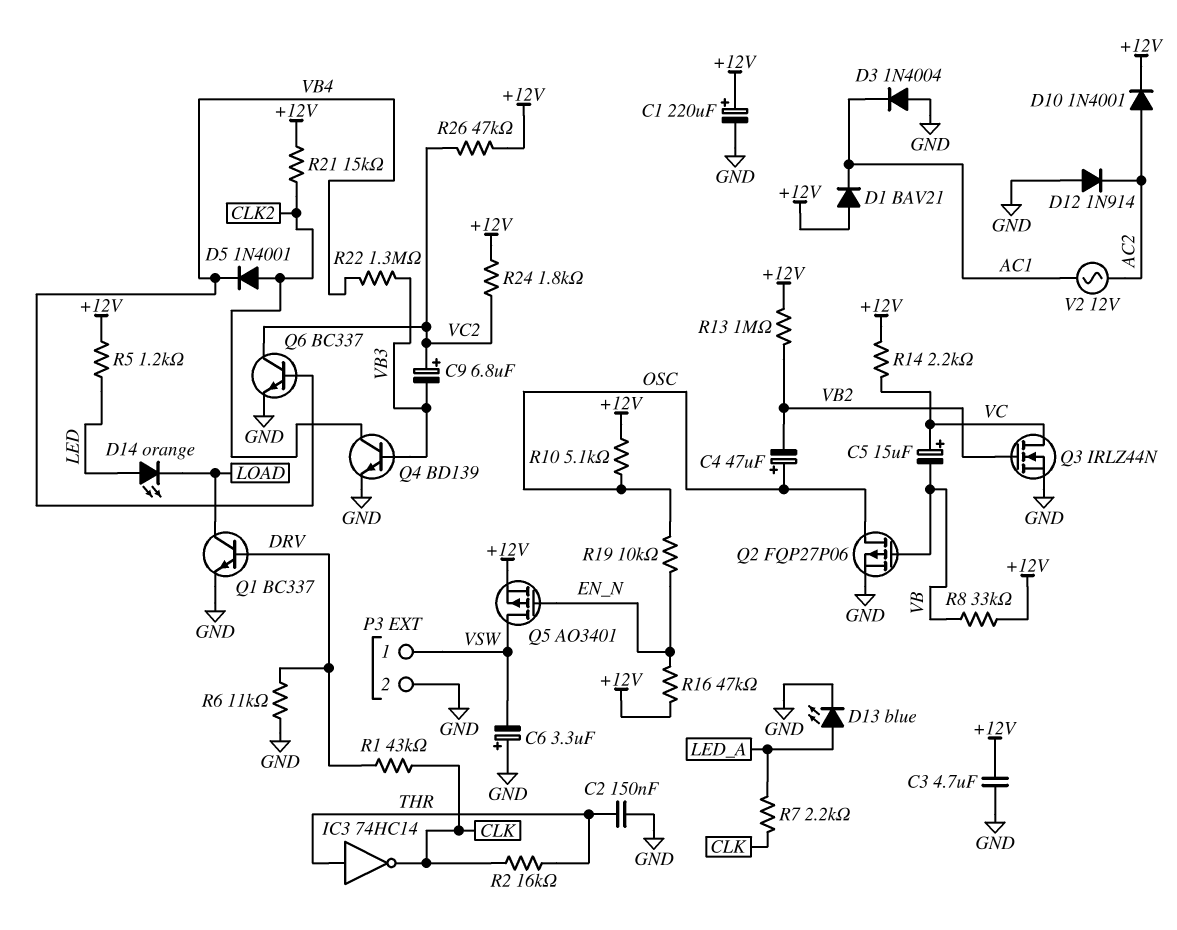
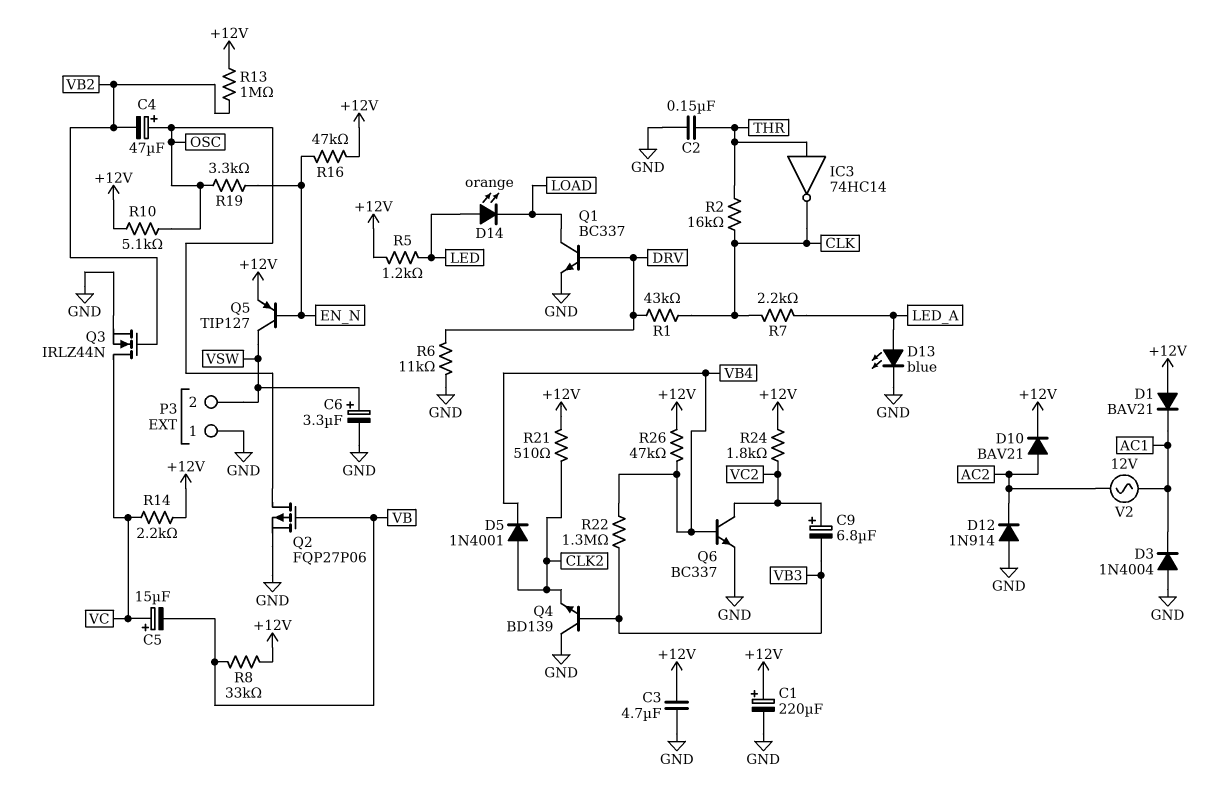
C6: 3.3uF (plus GND, minus VSW) -> 3.3uF (plus VSW, minus GND)
D10: diode 1N4001 (A AC2, K +12V) -> diode BAV21 (A AC2, K +12V)
P3 pin 1: VSW -> GND
P3 pin 2: GND -> VSW
Q4: NPN BD139 (B VB3, C CLK2, E GND) -> NPN BD139 (B VB3, C GND, E CLK2)
Q5: PMOS AO3401 (G EN_N, D VSW, S +12V) -> PNP TIP127 (B EN_N, C VSW, E +12V)
R19: 10k (EN_N, OSC) -> 3.3k (EN_N, OSC)
R21: 15k (+12V, CLK2) -> 510 (+12V, CLK2)
R26: 47k (+12V, VC2) -> 47k (+12V, VB4)

